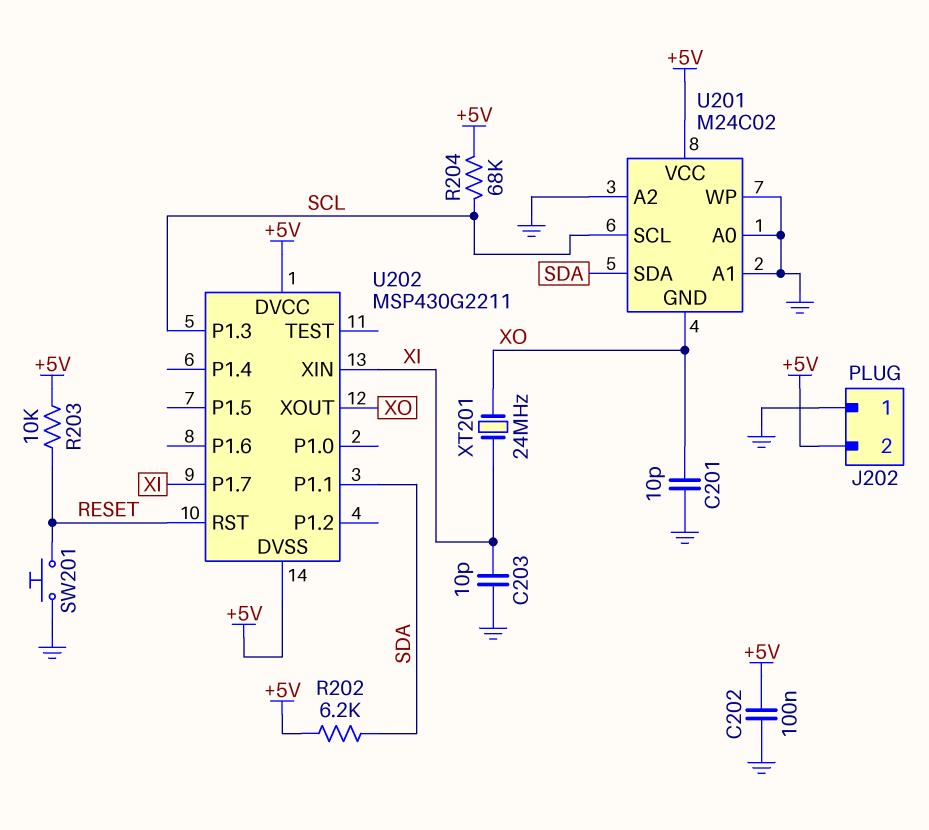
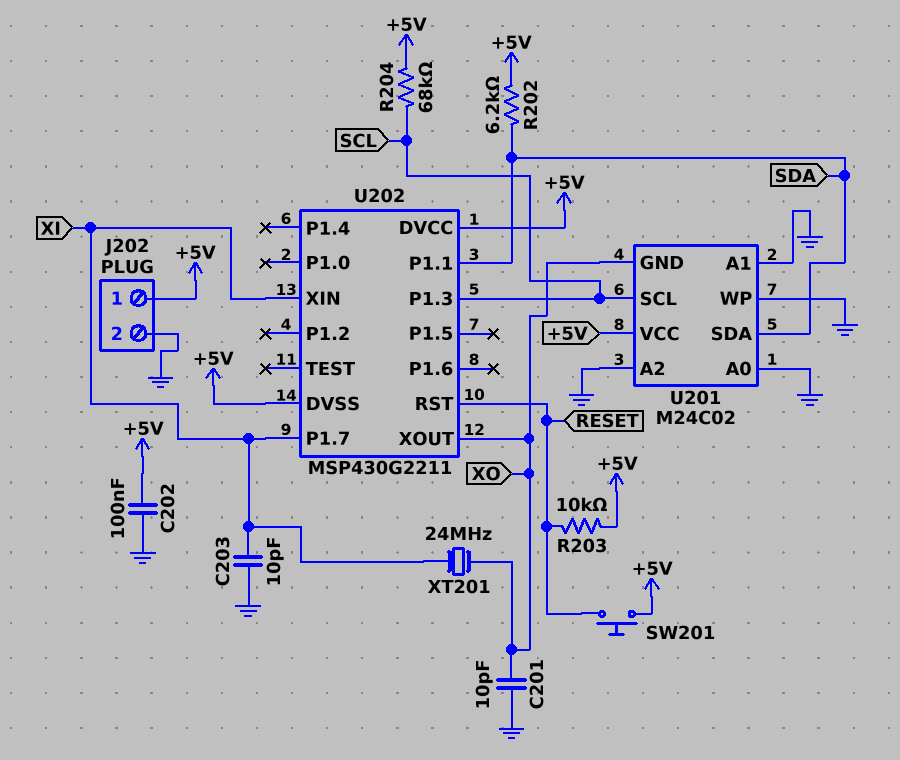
J202 pin 1: GND -> +5V
J202 pin 2: +5V -> GND
SW201: button (GND, RESET) -> button (+5V, RESET)

